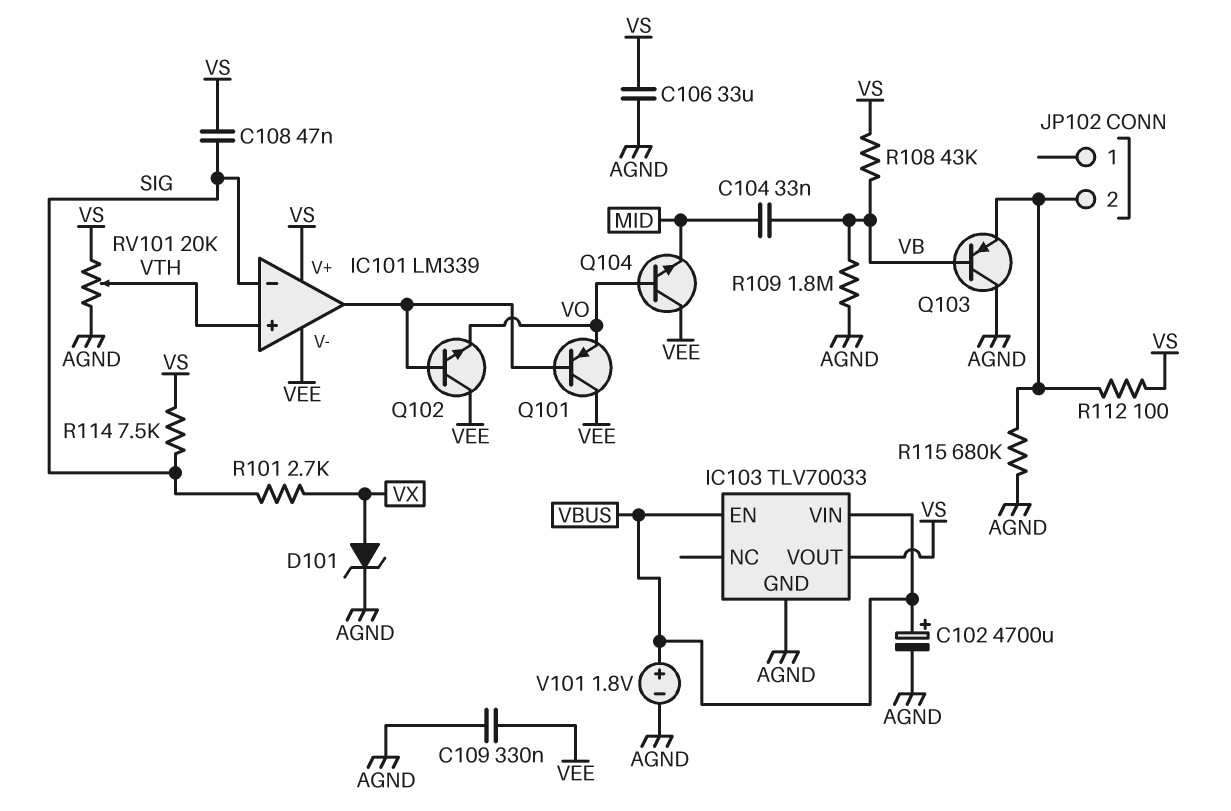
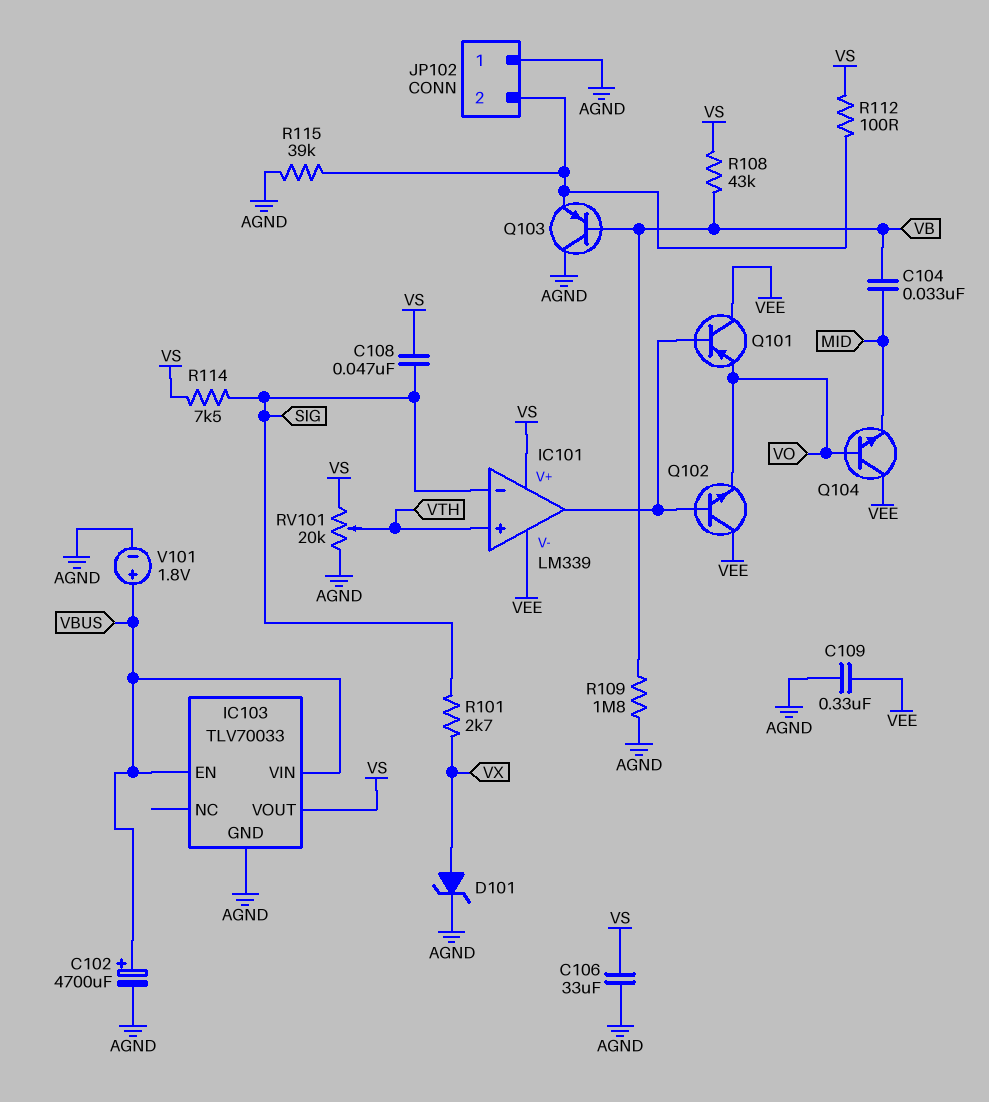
JP102 pin 1: none -> AGND
R115: 680k (AGND, JP102/2) -> 39k (AGND, JP102/2)

